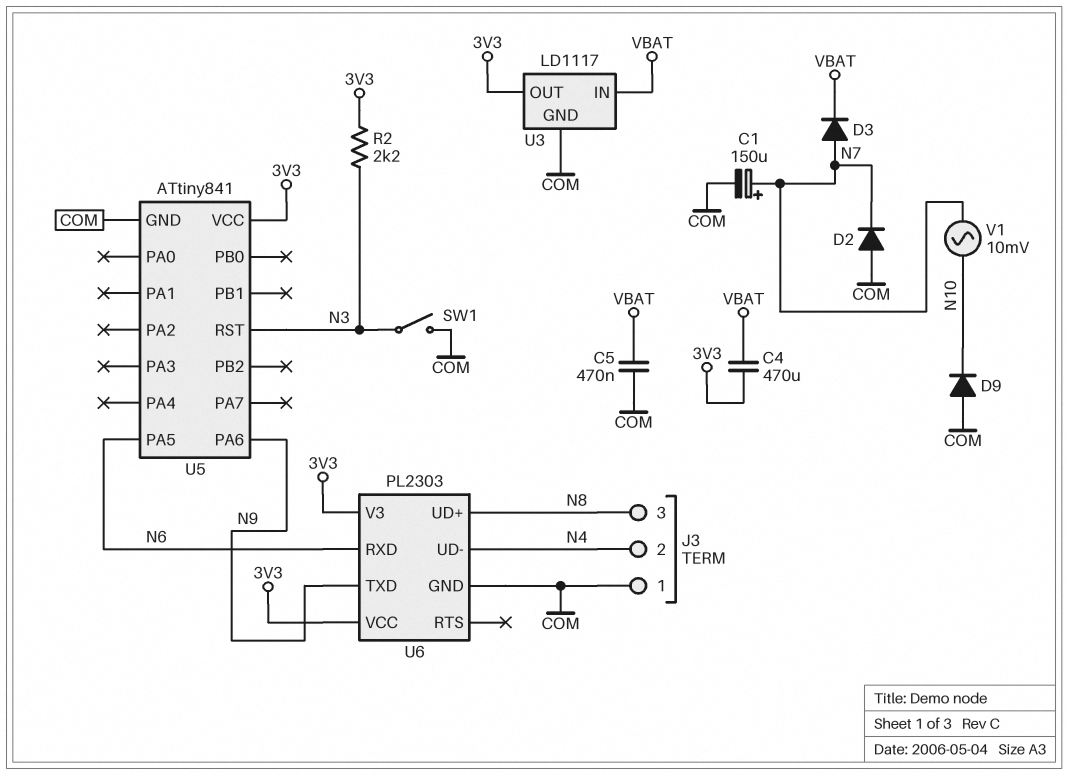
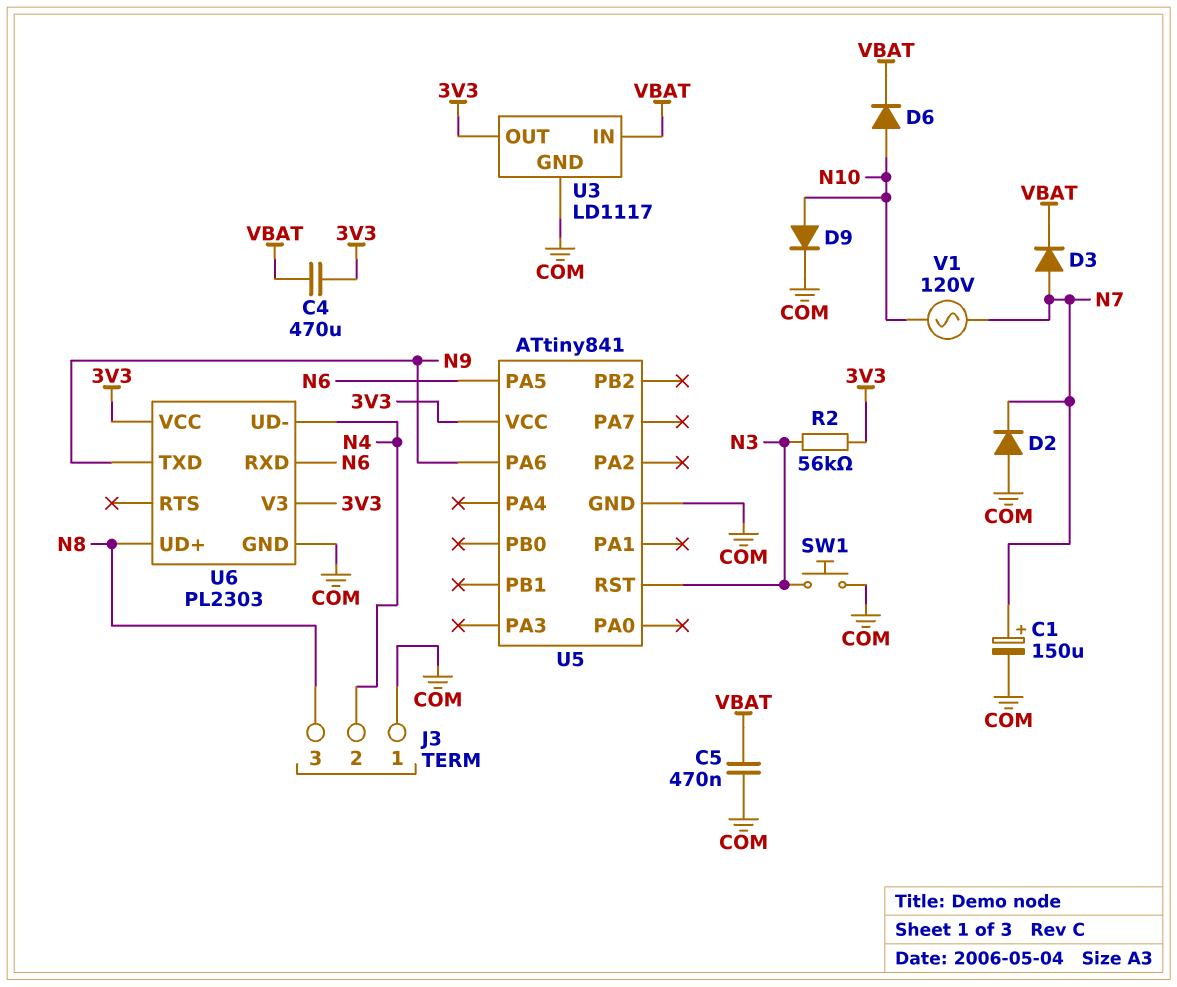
D6: none -> diode (A N10, K VBAT)
D9: diode (A COM, K N10) -> diode (A N10, K COM)
R2: 2.2k (3V3, N3) -> 56k (3V3, N3)
SW1: switch (COM, N3) -> button (COM, N3)
V1: AC 10mV (N7, N10) -> AC 120V (N7, N10)

